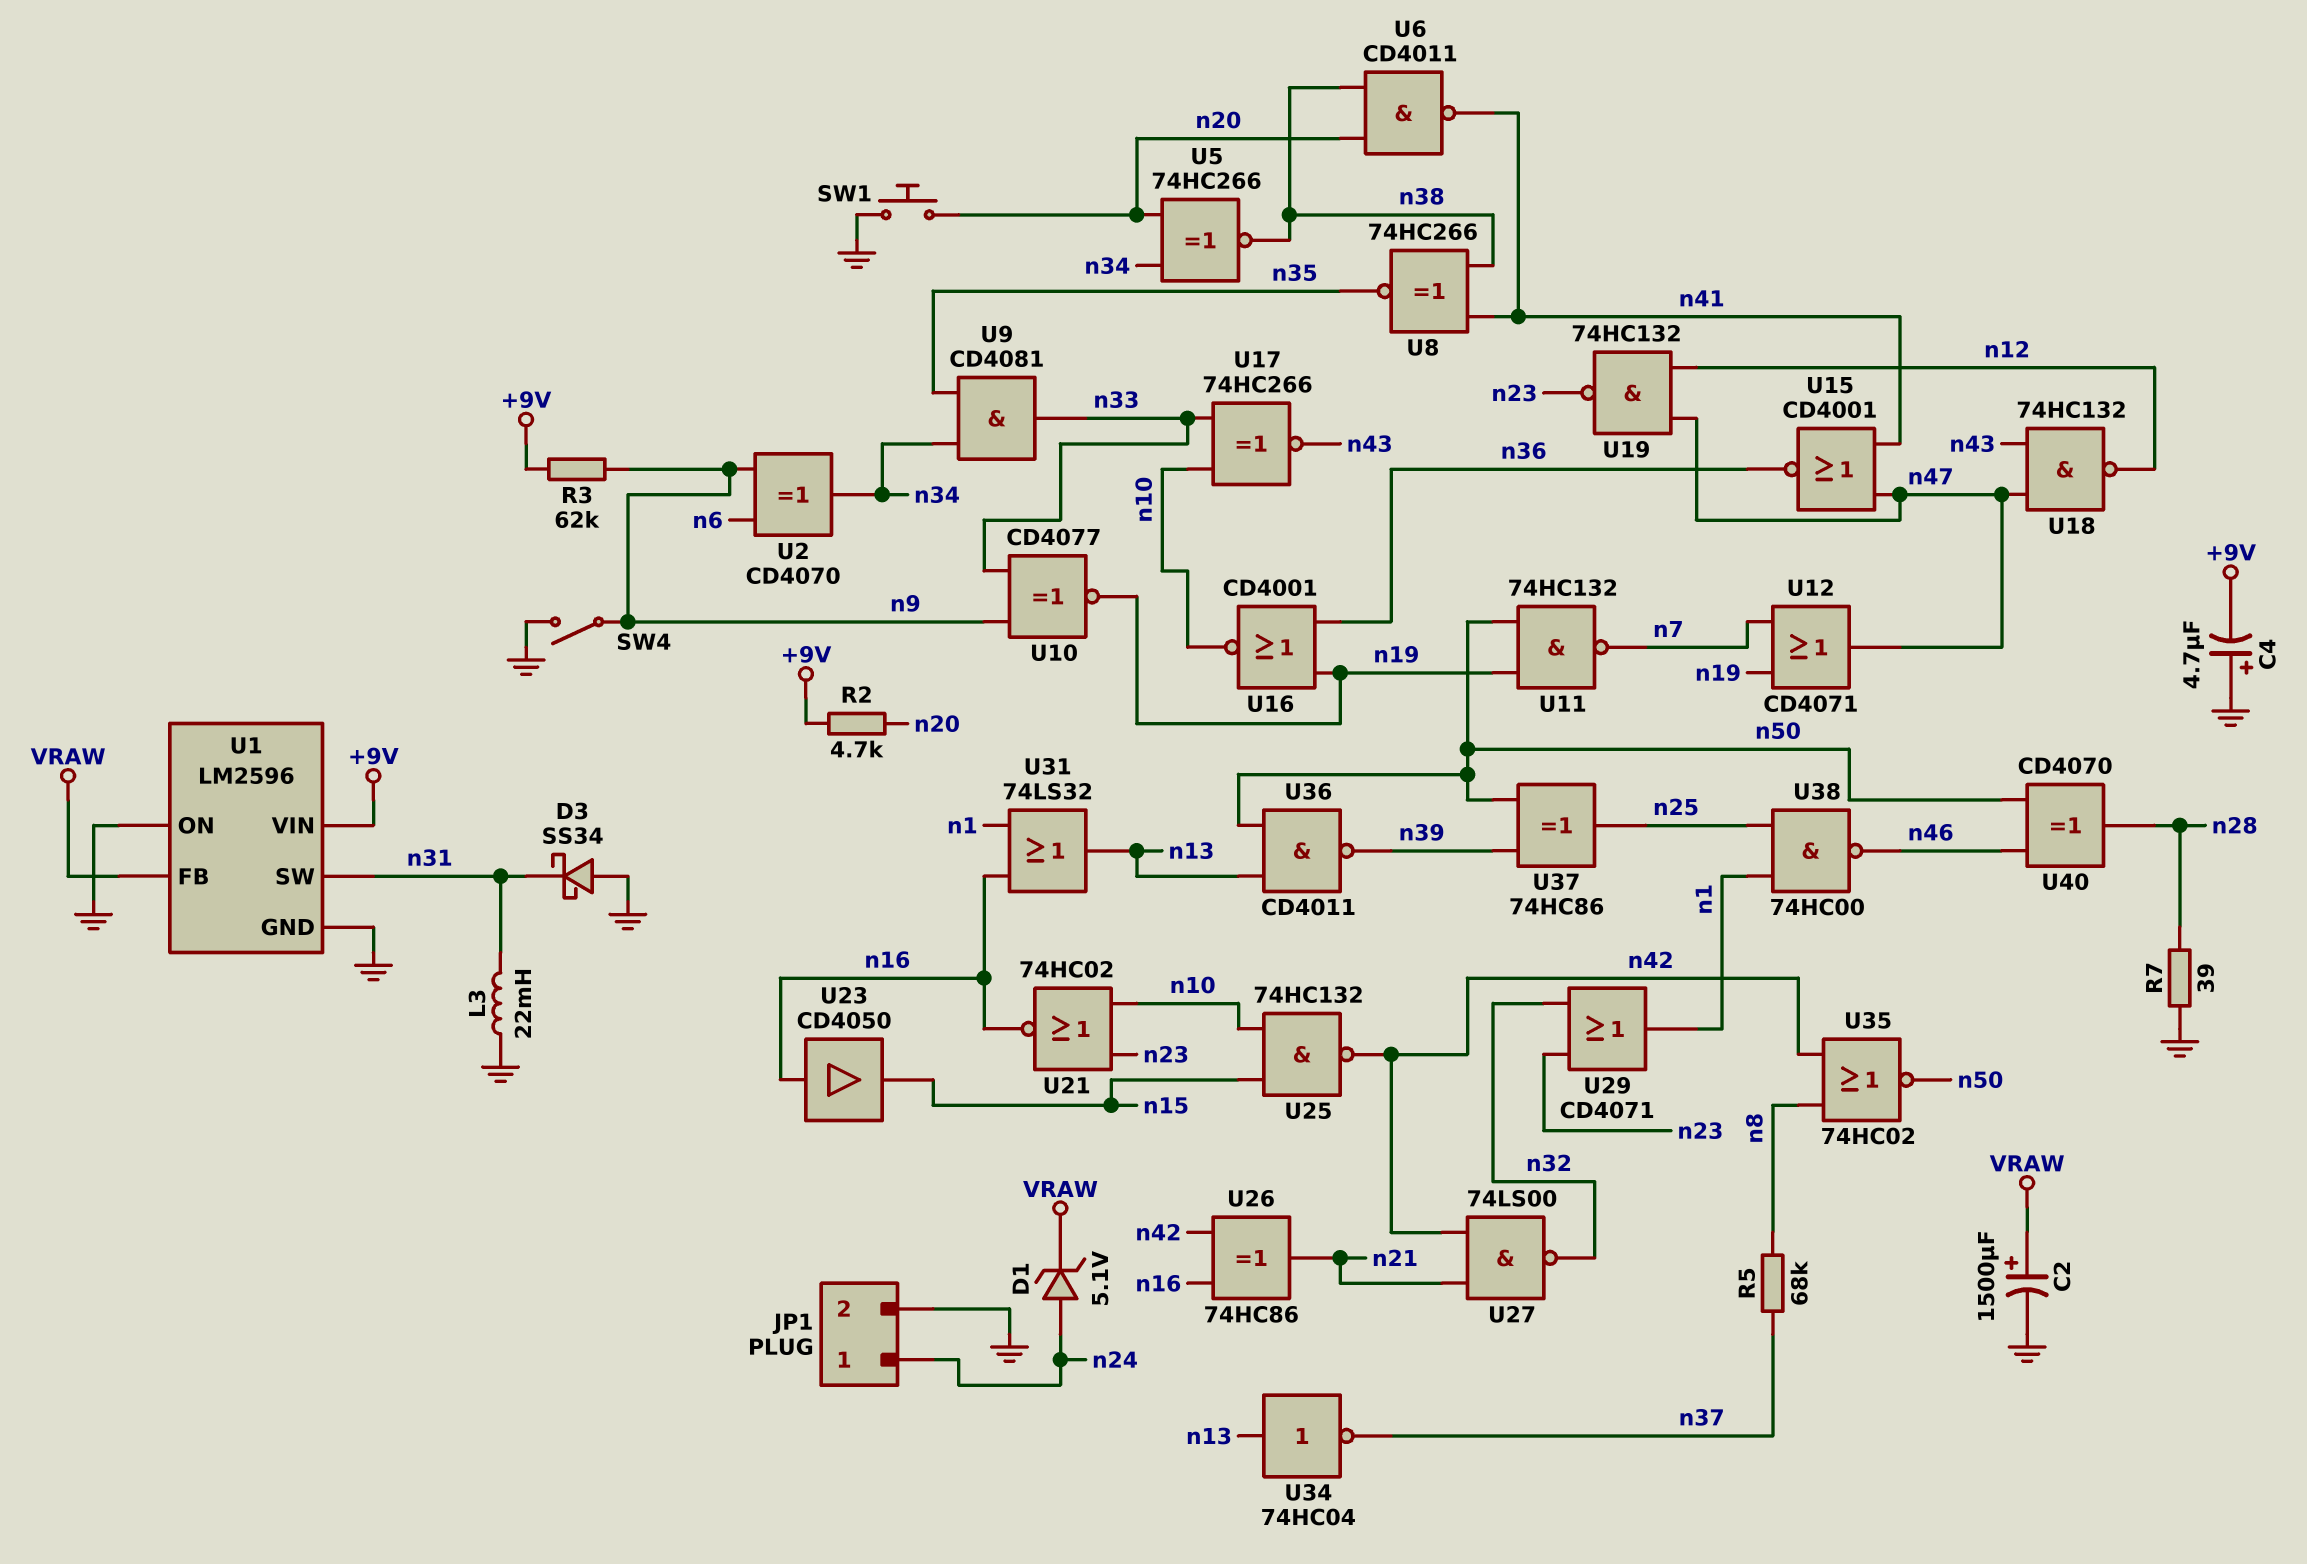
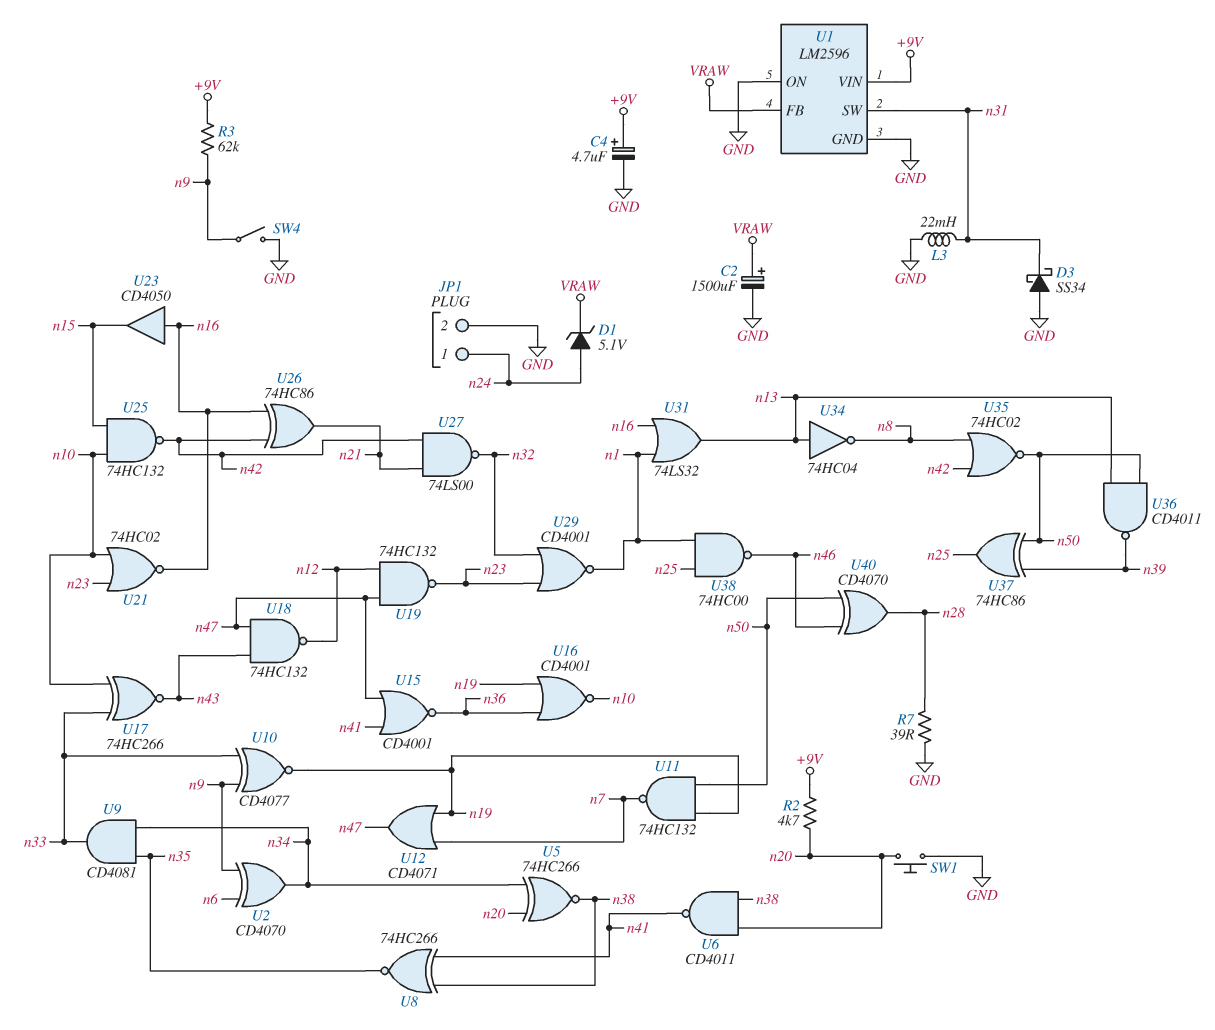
C4: 4.7uF (plus GND, minus +9V) -> 4.7uF (plus +9V, minus GND)
R5: 68k (n8, n37) -> none
U29: OR CD4071 (in n23, in n32, out n1) -> NOR CD4001 (in n23, in n32, out n1)
U34: NOT 74HC04 (in n13, out n37) -> NOT 74HC04 (in n13, out n8)

